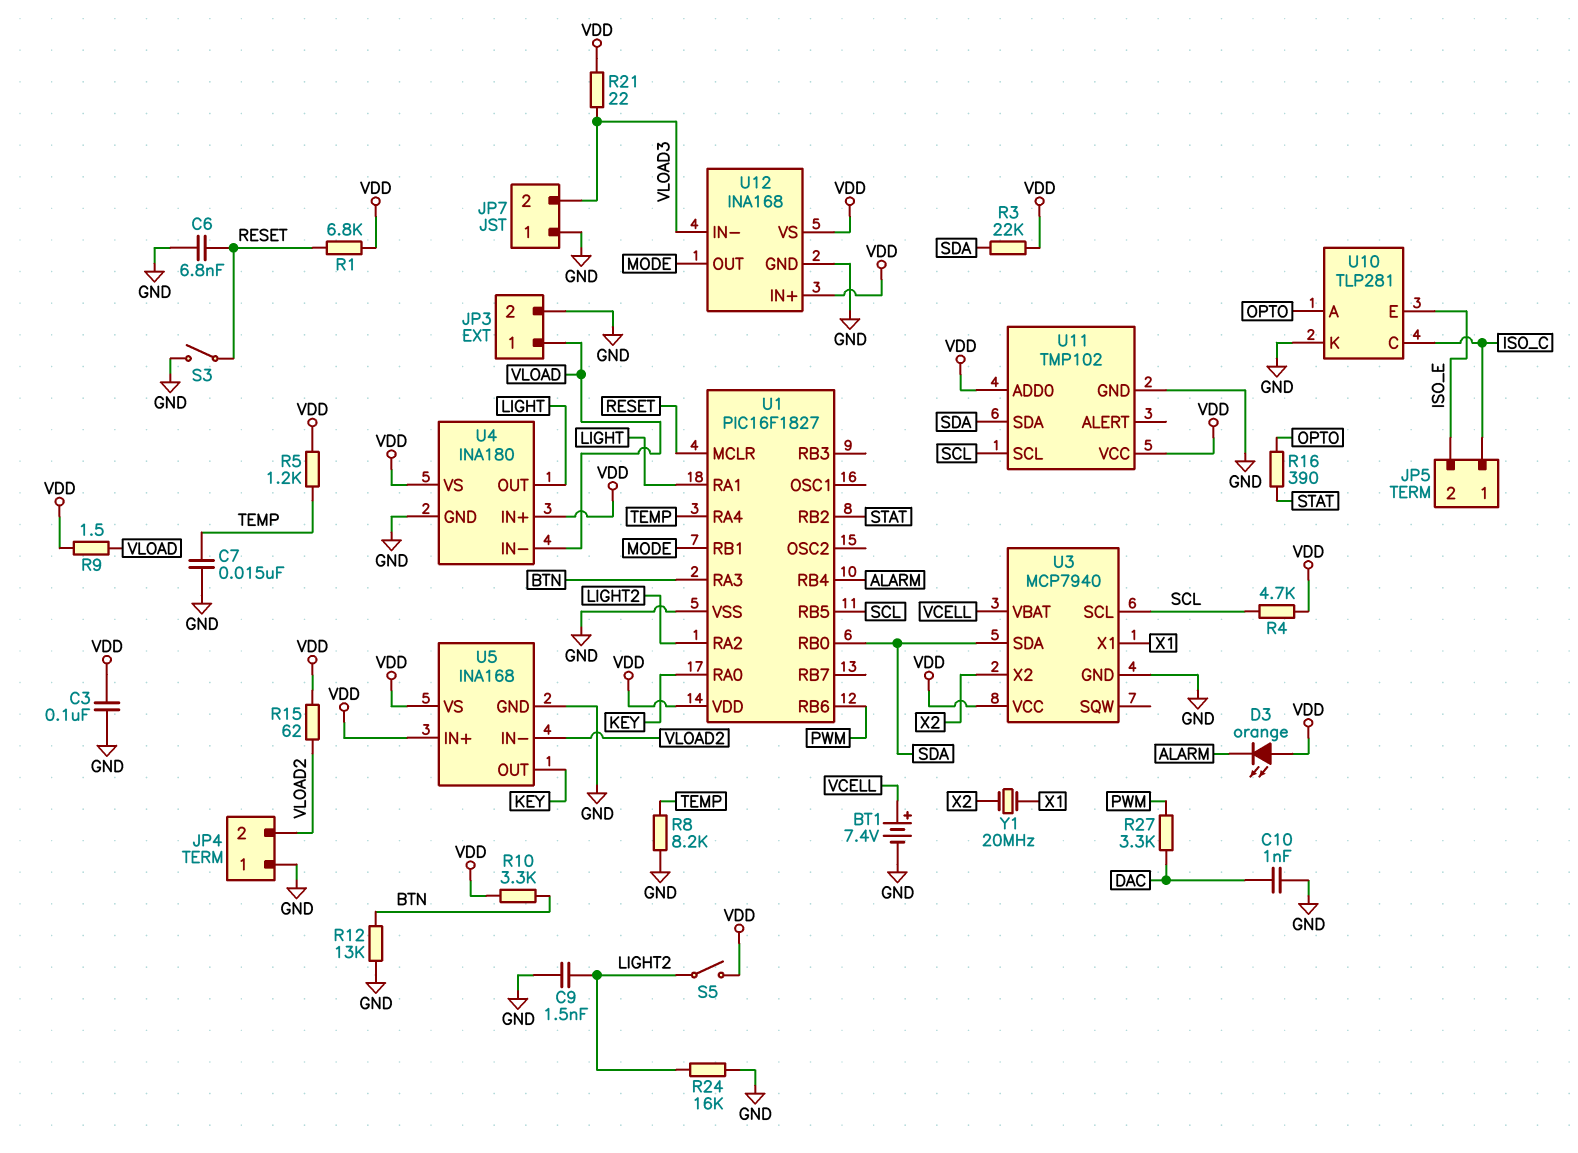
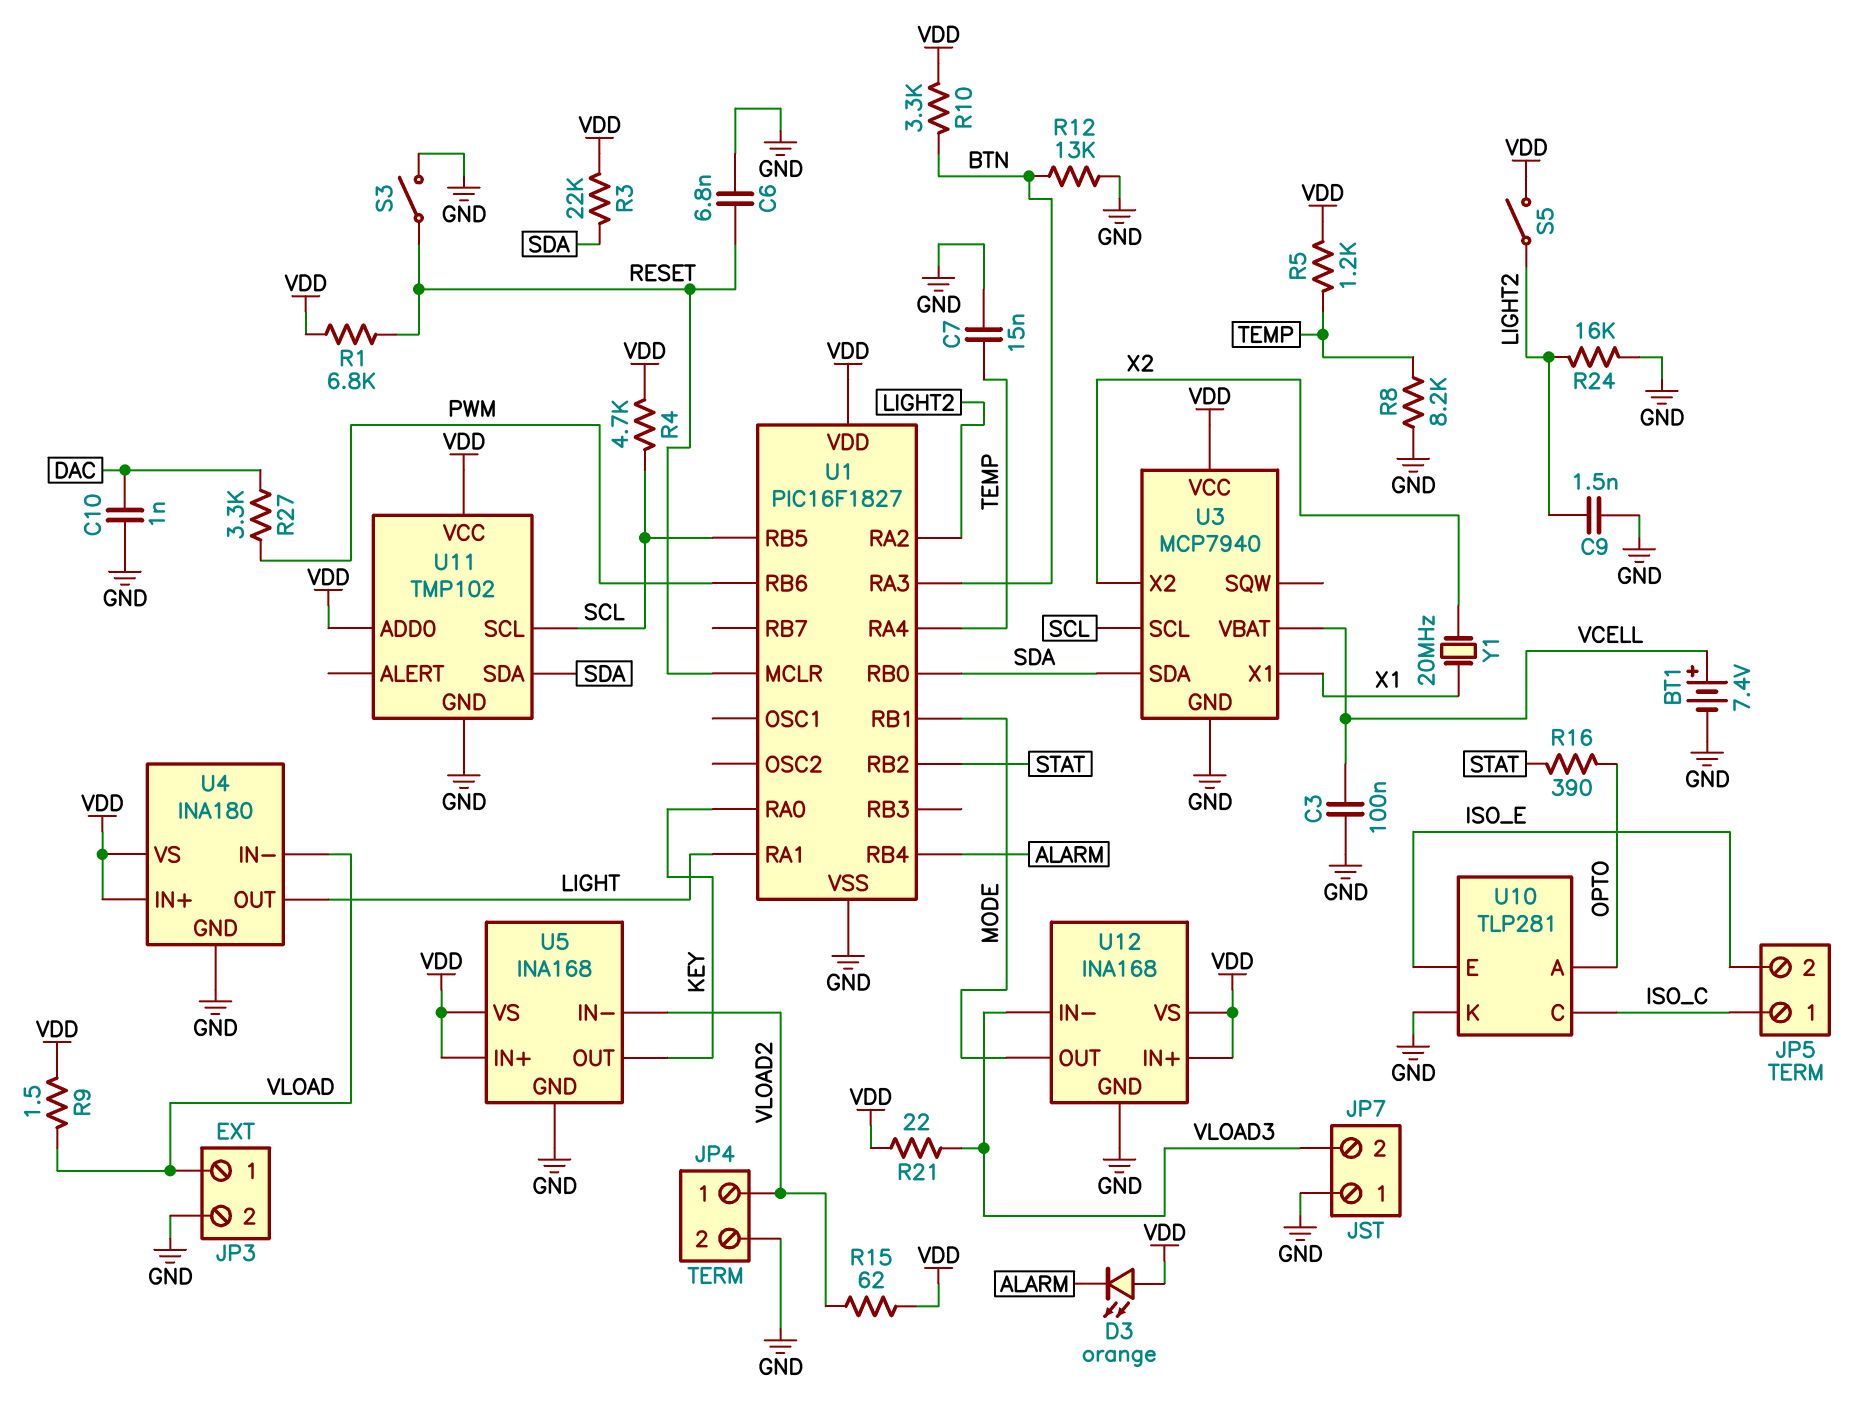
C3: 100nF (GND, VDD) -> 100nF (GND, VCELL)
JP4 pin 1: GND -> VLOAD2
JP4 pin 2: VLOAD2 -> GND

